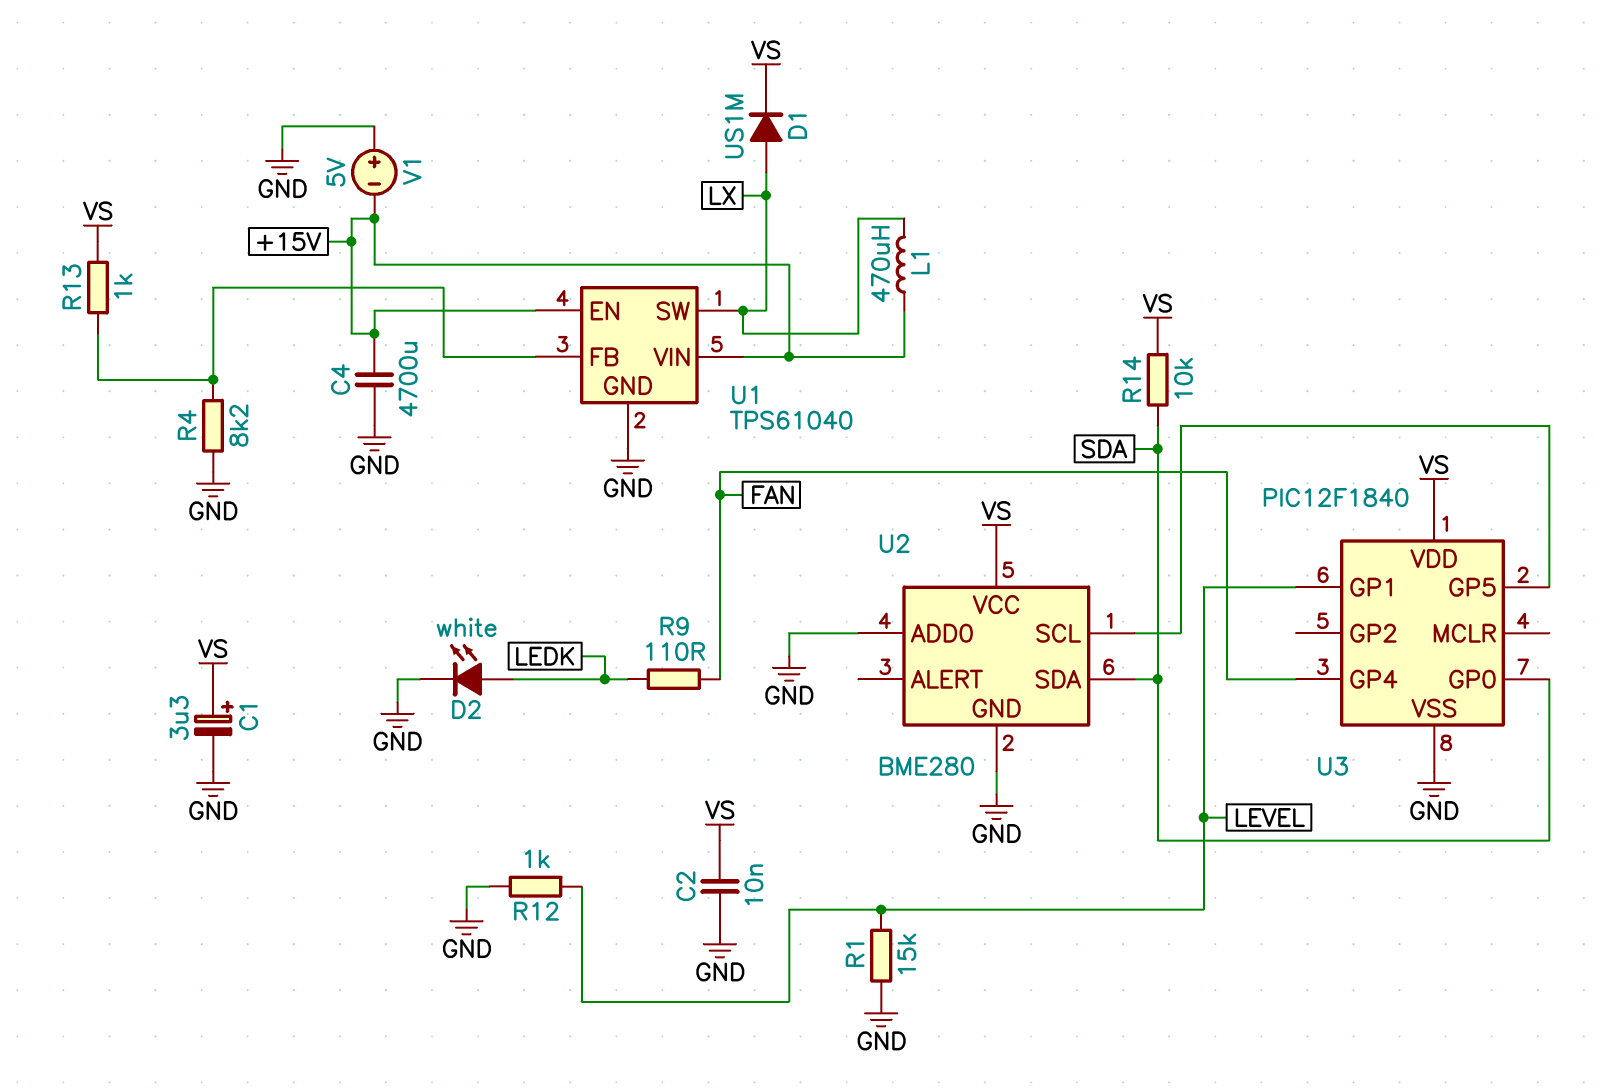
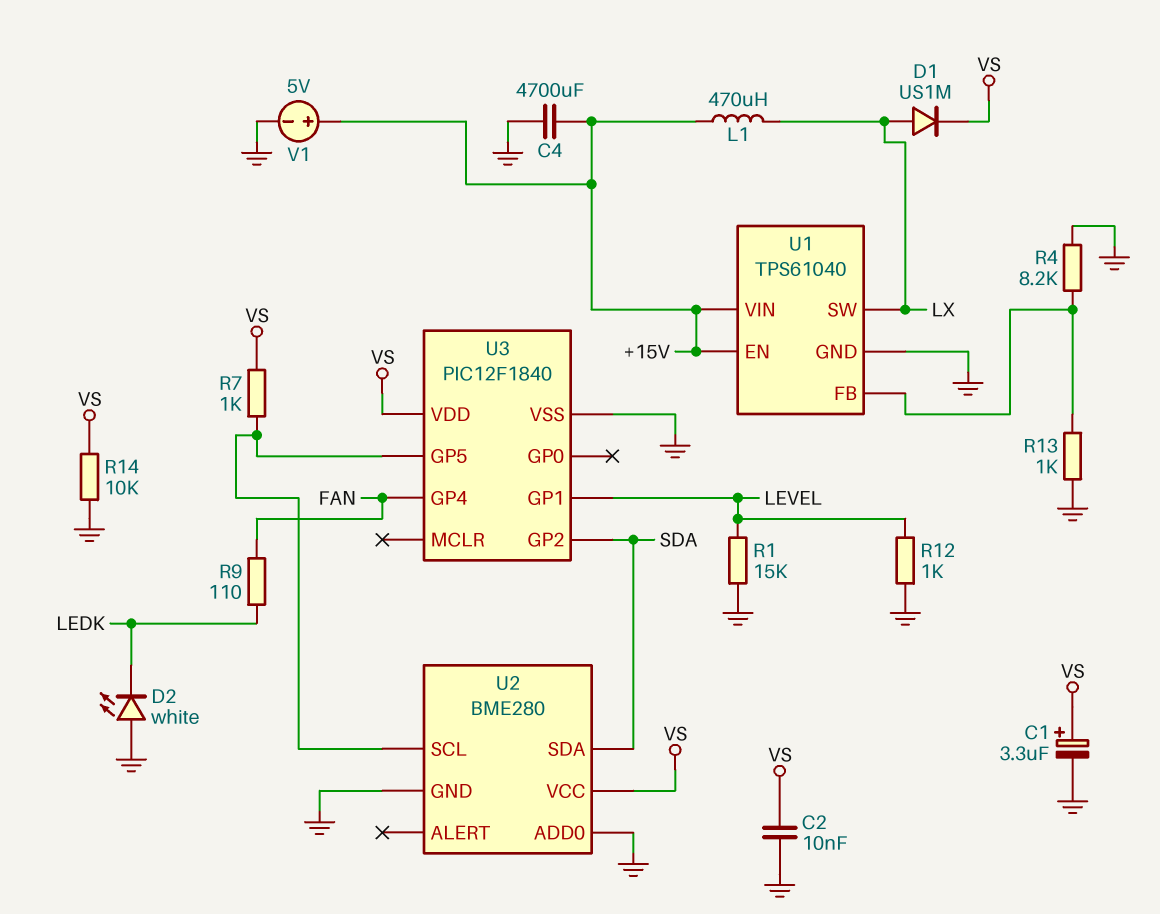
D2: LED white (A LEDK, K GND) -> LED white (A GND, K LEDK)
R7: none -> 1k (U2/SCL, VS)
R13: 1k (U1/FB, VS) -> 1k (GND, U1/FB)
R14: 10k (SDA, VS) -> 10k (GND, VS)
U3 pin GP0: SDA -> none
U3 pin GP2: none -> SDA
V1: 5V (plus GND, minus +15V) -> 5V (plus +15V, minus GND)

